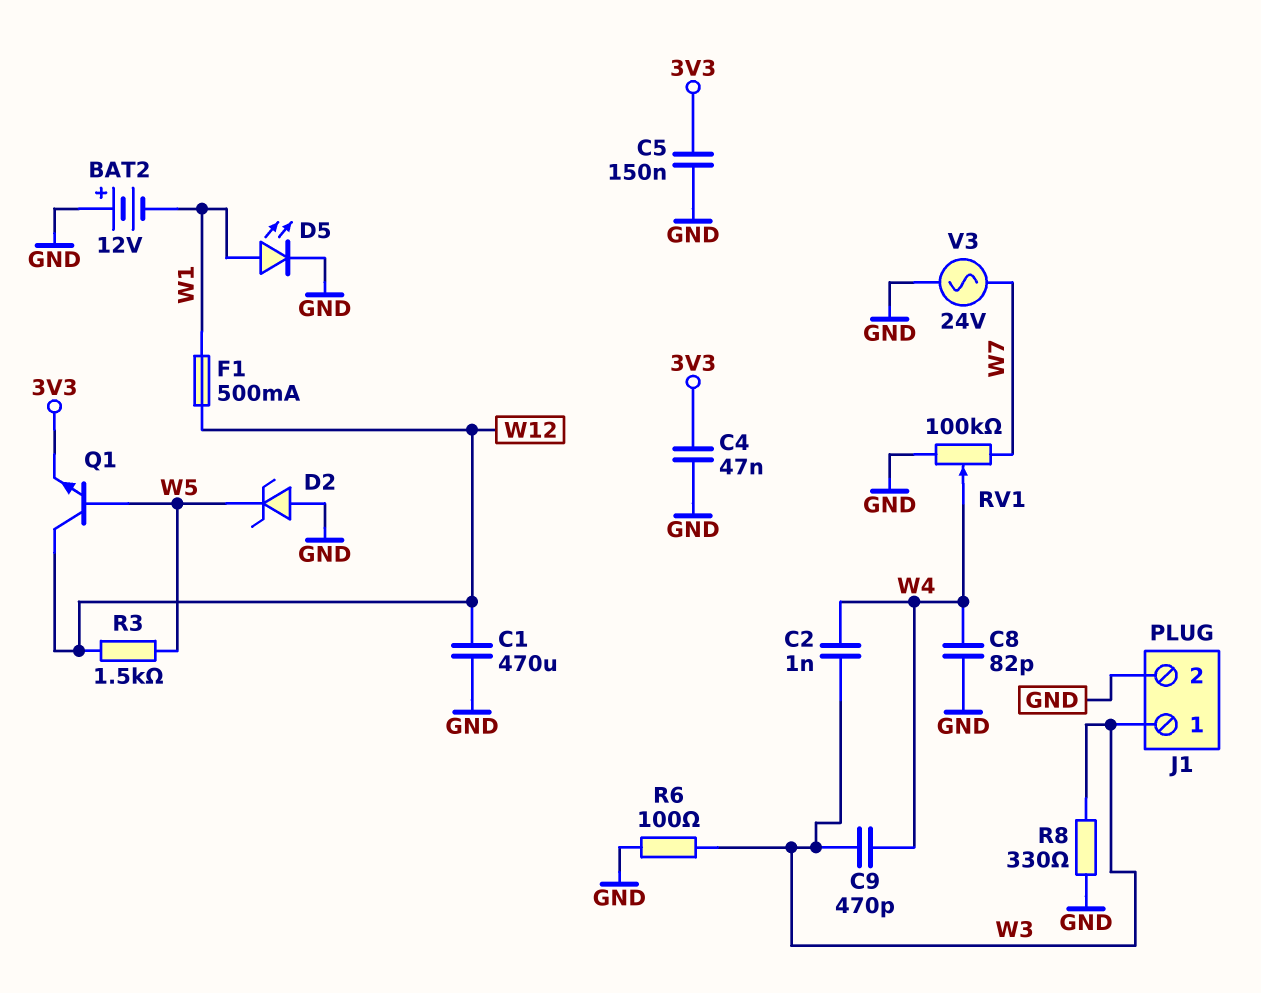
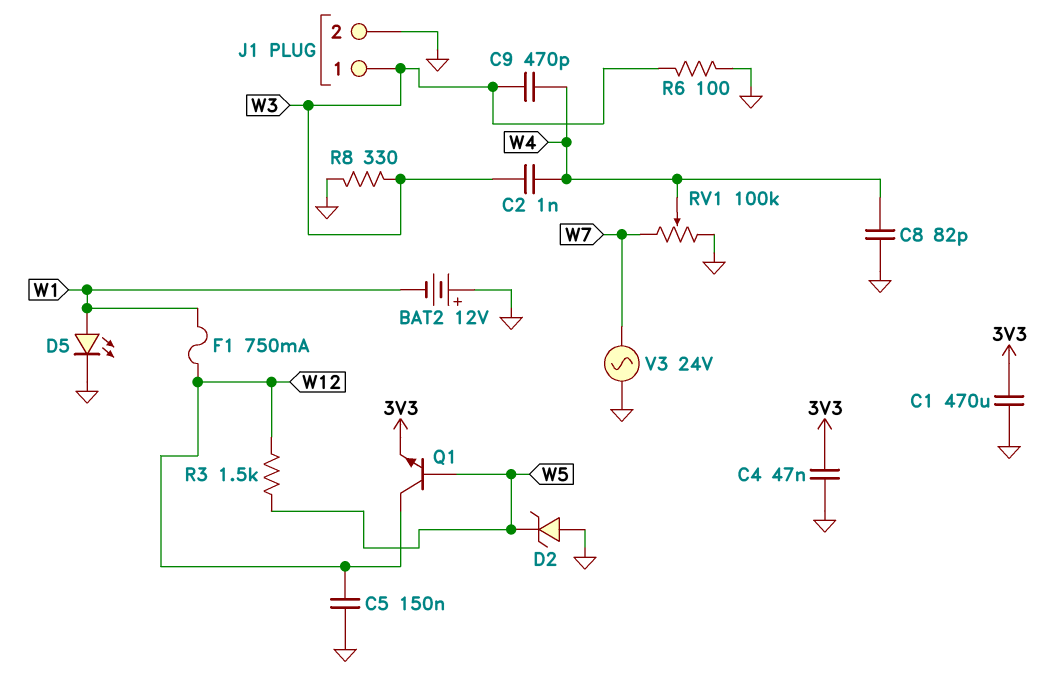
C1: 470uF (GND, W12) -> 470uF (3V3, GND)
C5: 150nF (3V3, GND) -> 150nF (GND, W12)
F1: 500mA (W1, W12) -> 750mA (W1, W12)

